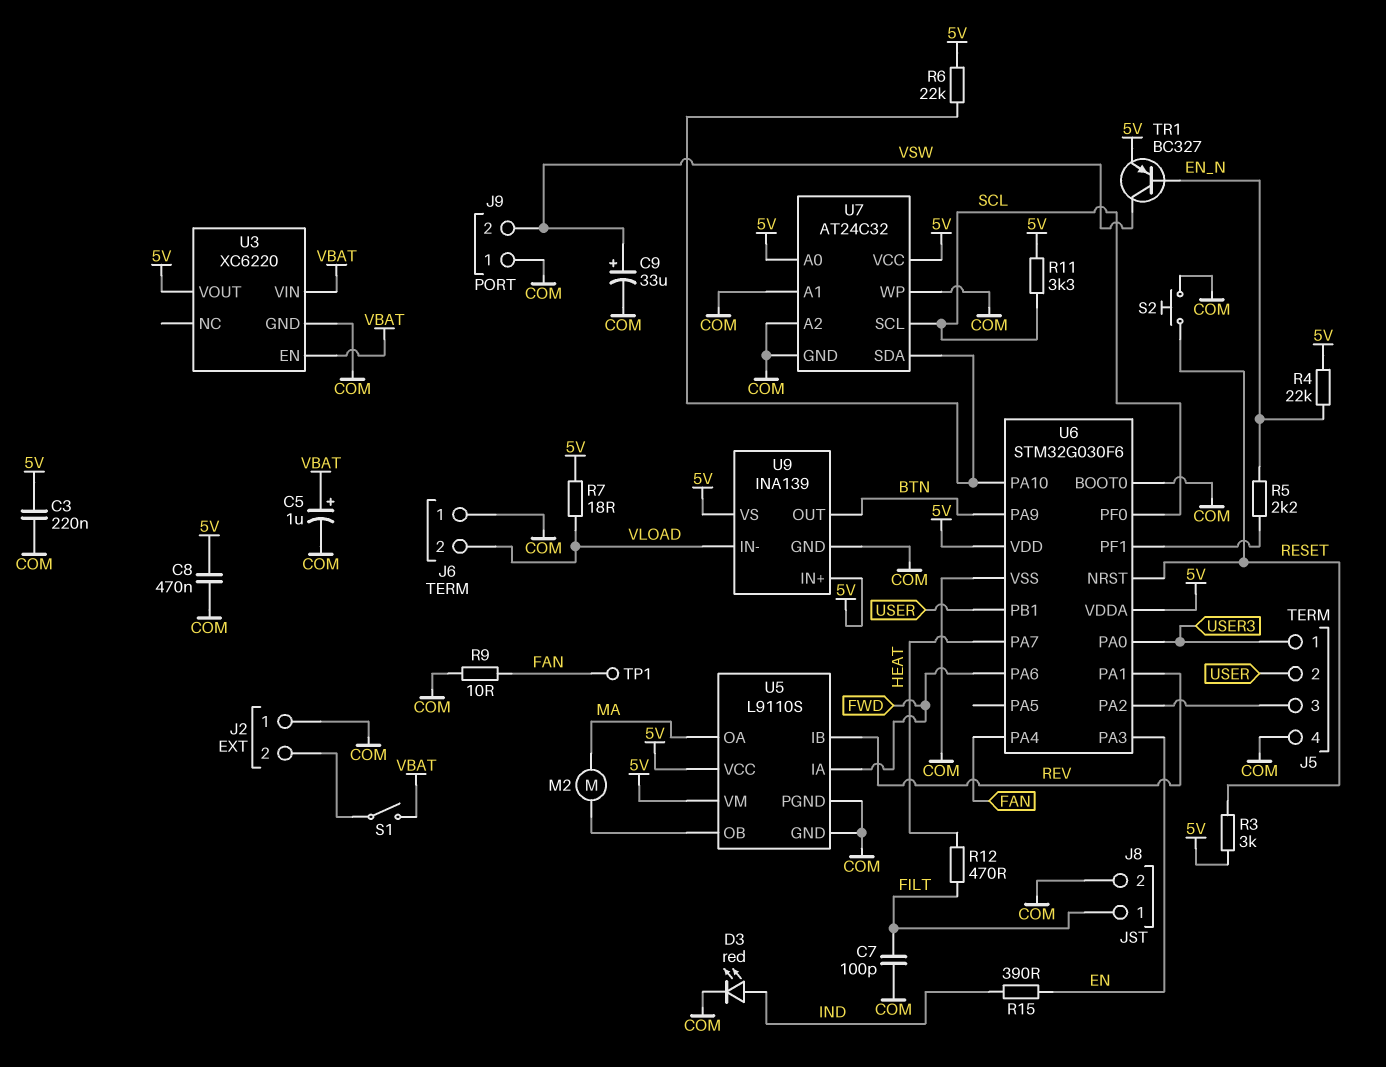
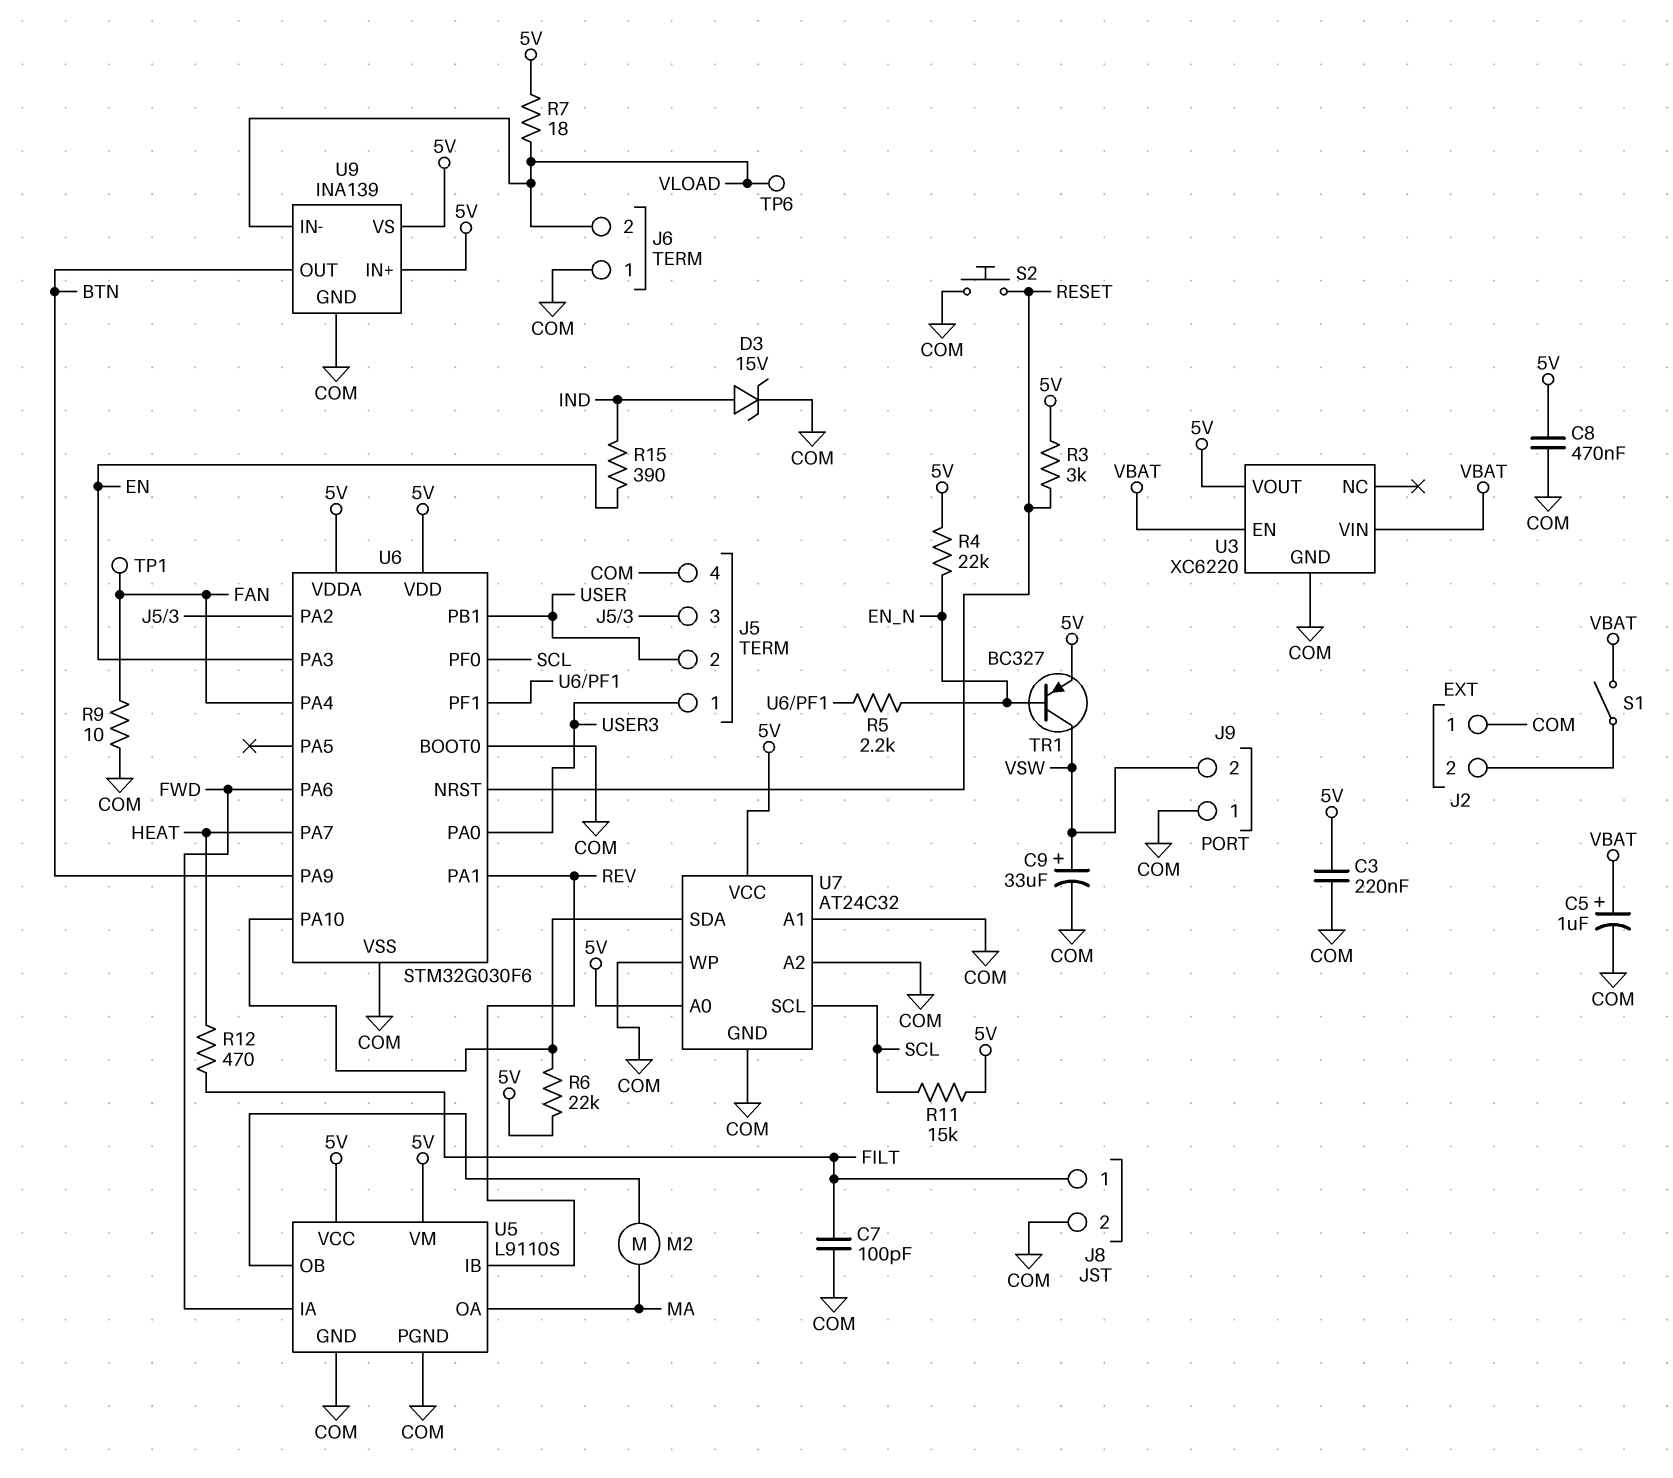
D3: LED red (A IND, K COM) -> zener 15V (A IND, K COM)
R11: 3.3k (5V, SCL) -> 15k (5V, SCL)
TP6: none -> test point (VLOAD)

